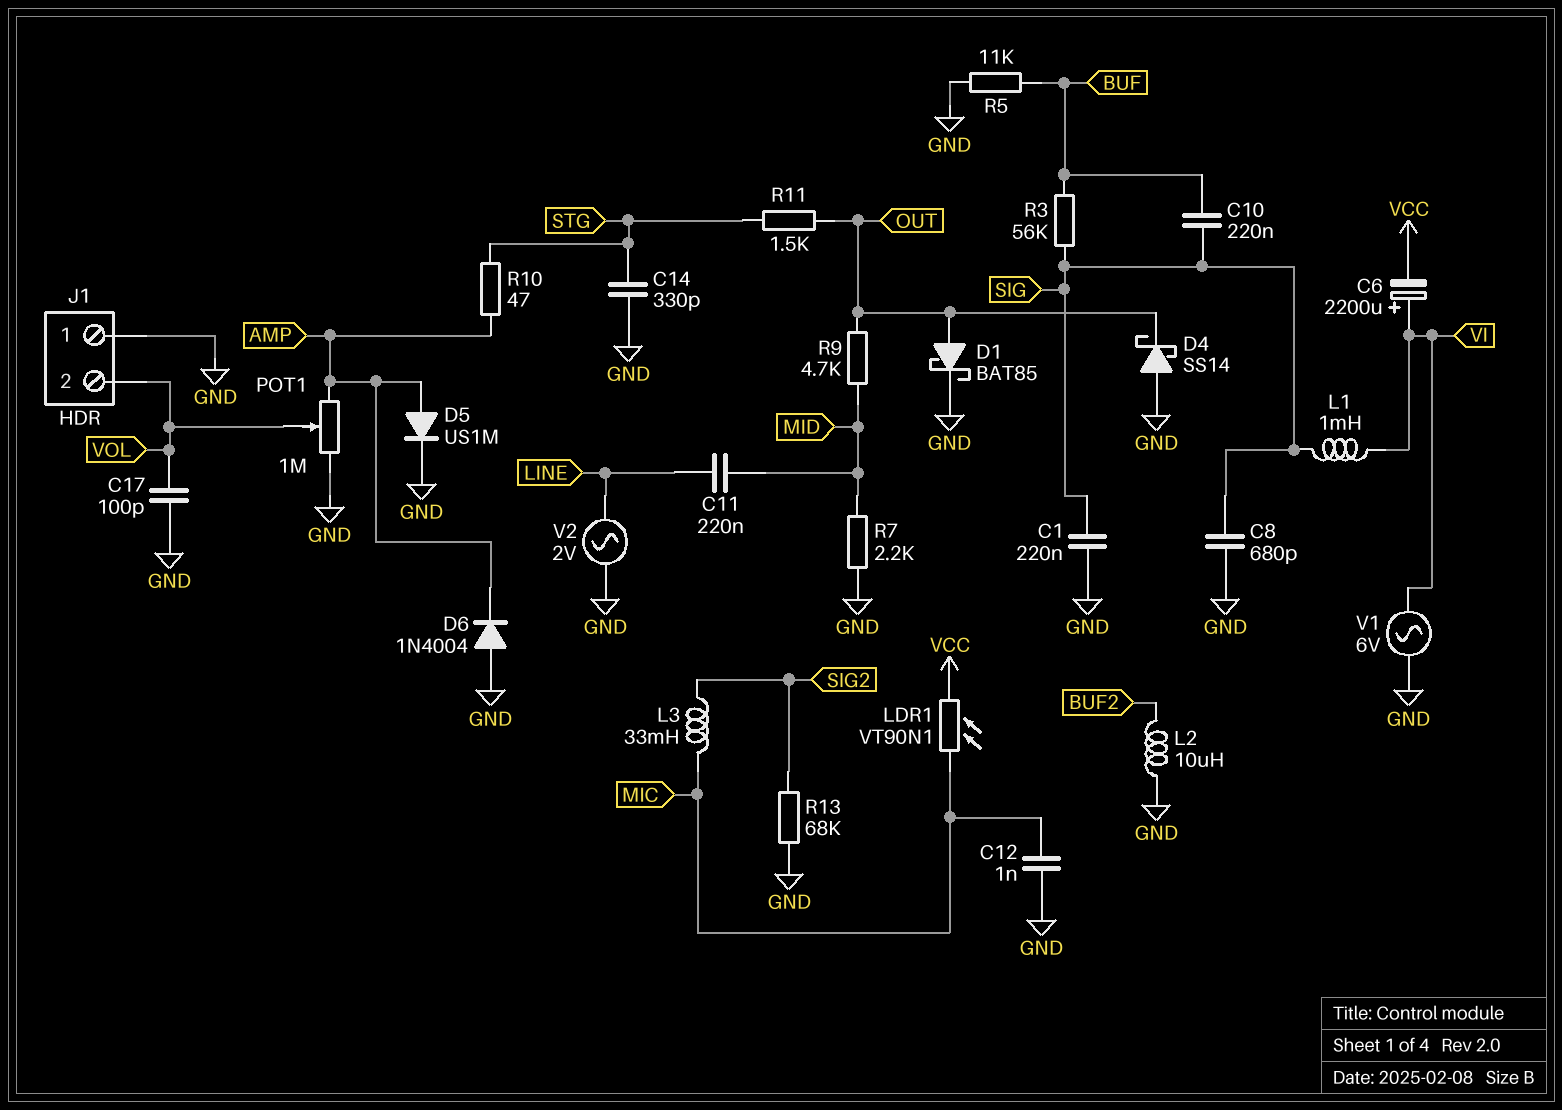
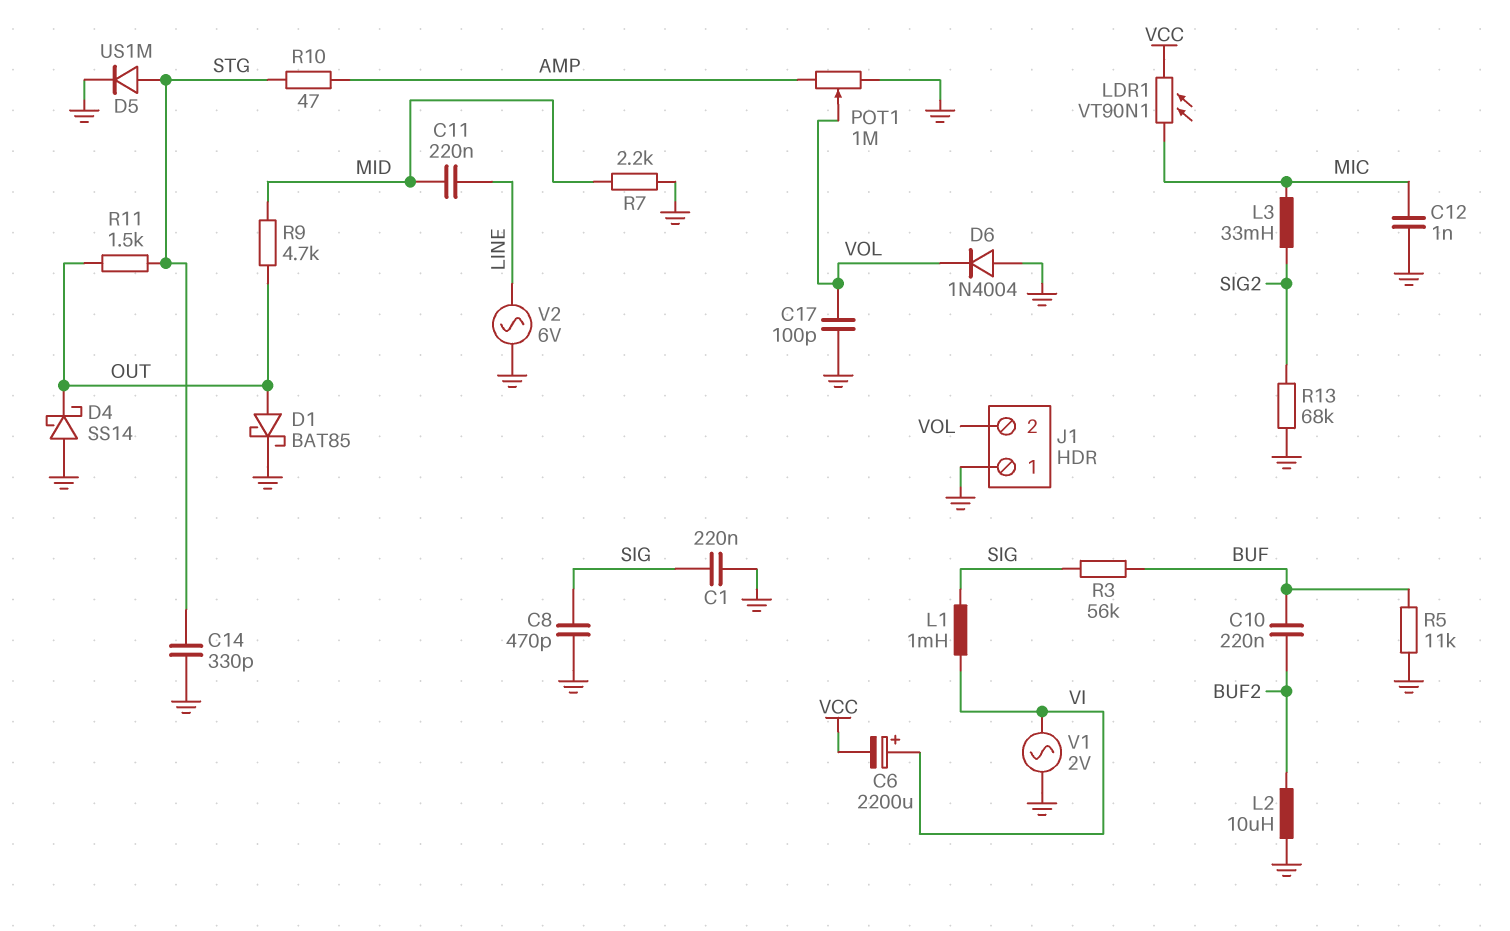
C8: 680pF (GND, SIG) -> 470pF (GND, SIG)
C10: 220nF (BUF, SIG) -> 220nF (BUF, BUF2)
D5: diode US1M (A AMP, K GND) -> diode US1M (A STG, K GND)
D6: diode 1N4004 (A GND, K AMP) -> diode 1N4004 (A GND, K VOL)
V1: AC 6V (GND, VI) -> AC 2V (GND, VI)
V2: AC 2V (GND, LINE) -> AC 6V (GND, LINE)

